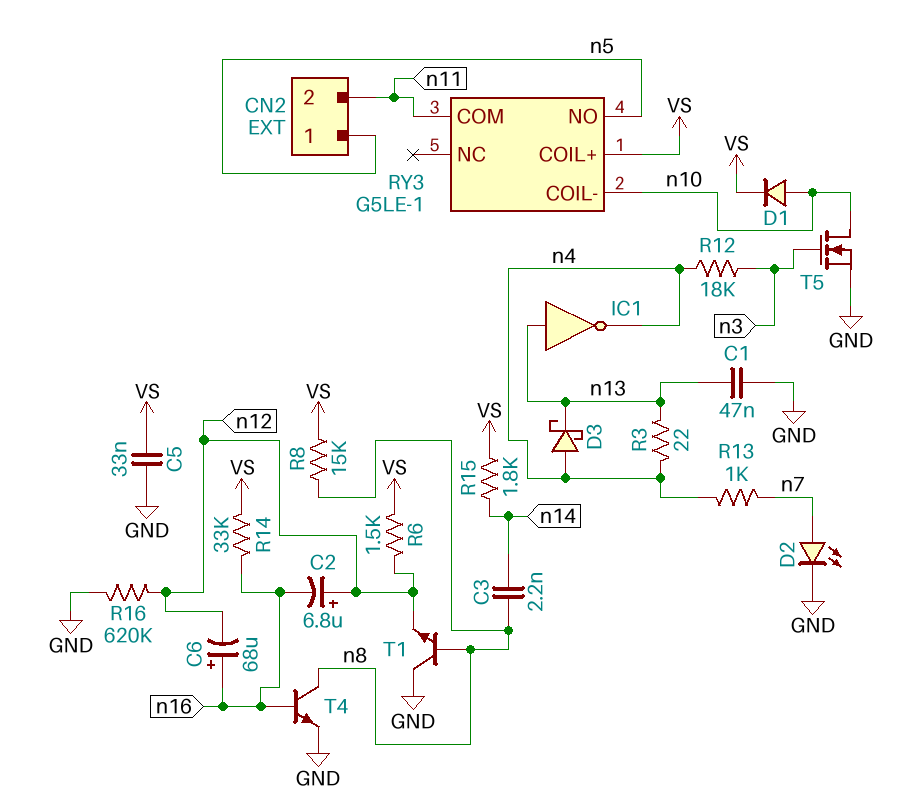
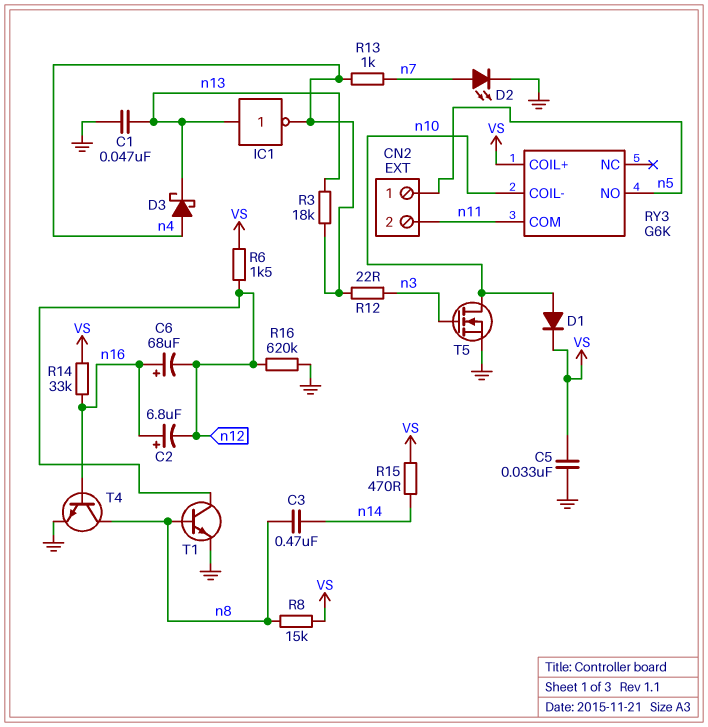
C2: 6.8uF (plus n12, minus n16) -> 6.8uF (plus n16, minus n12)
C3: 2.2nF (n8, n14) -> 470nF (n8, n14)
R3: 22 (n4, n13) -> 18k (n4, n13)
R12: 18k (n3, n4) -> 22 (n3, n4)
R15: 1.8k (VS, n14) -> 470 (VS, n14)
RY3: G5LE-1 -> G6K
T1: NPN (B n8, C GND, E n12) -> NPN (B n8, C n12, E GND)

